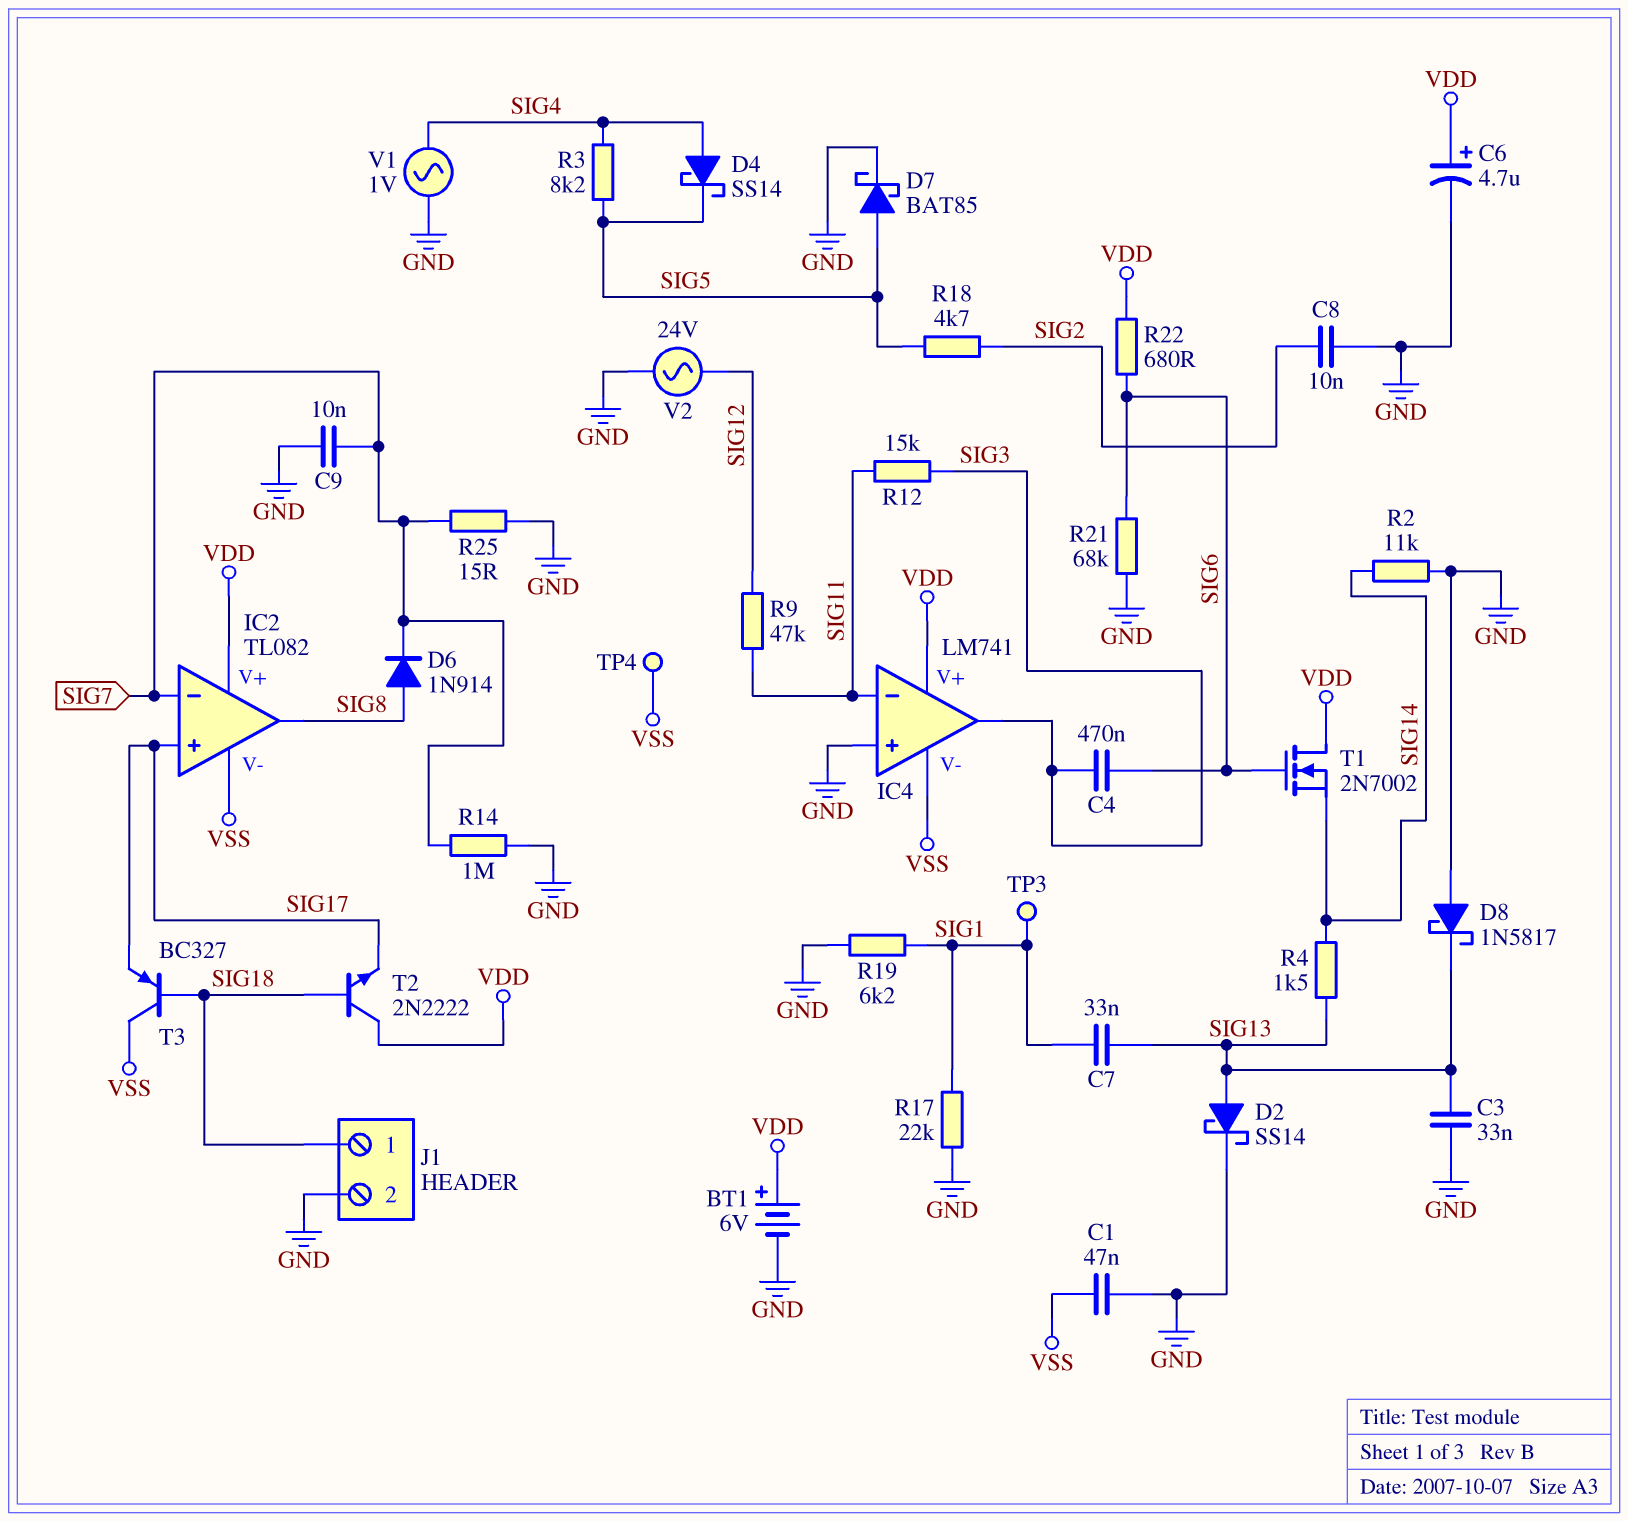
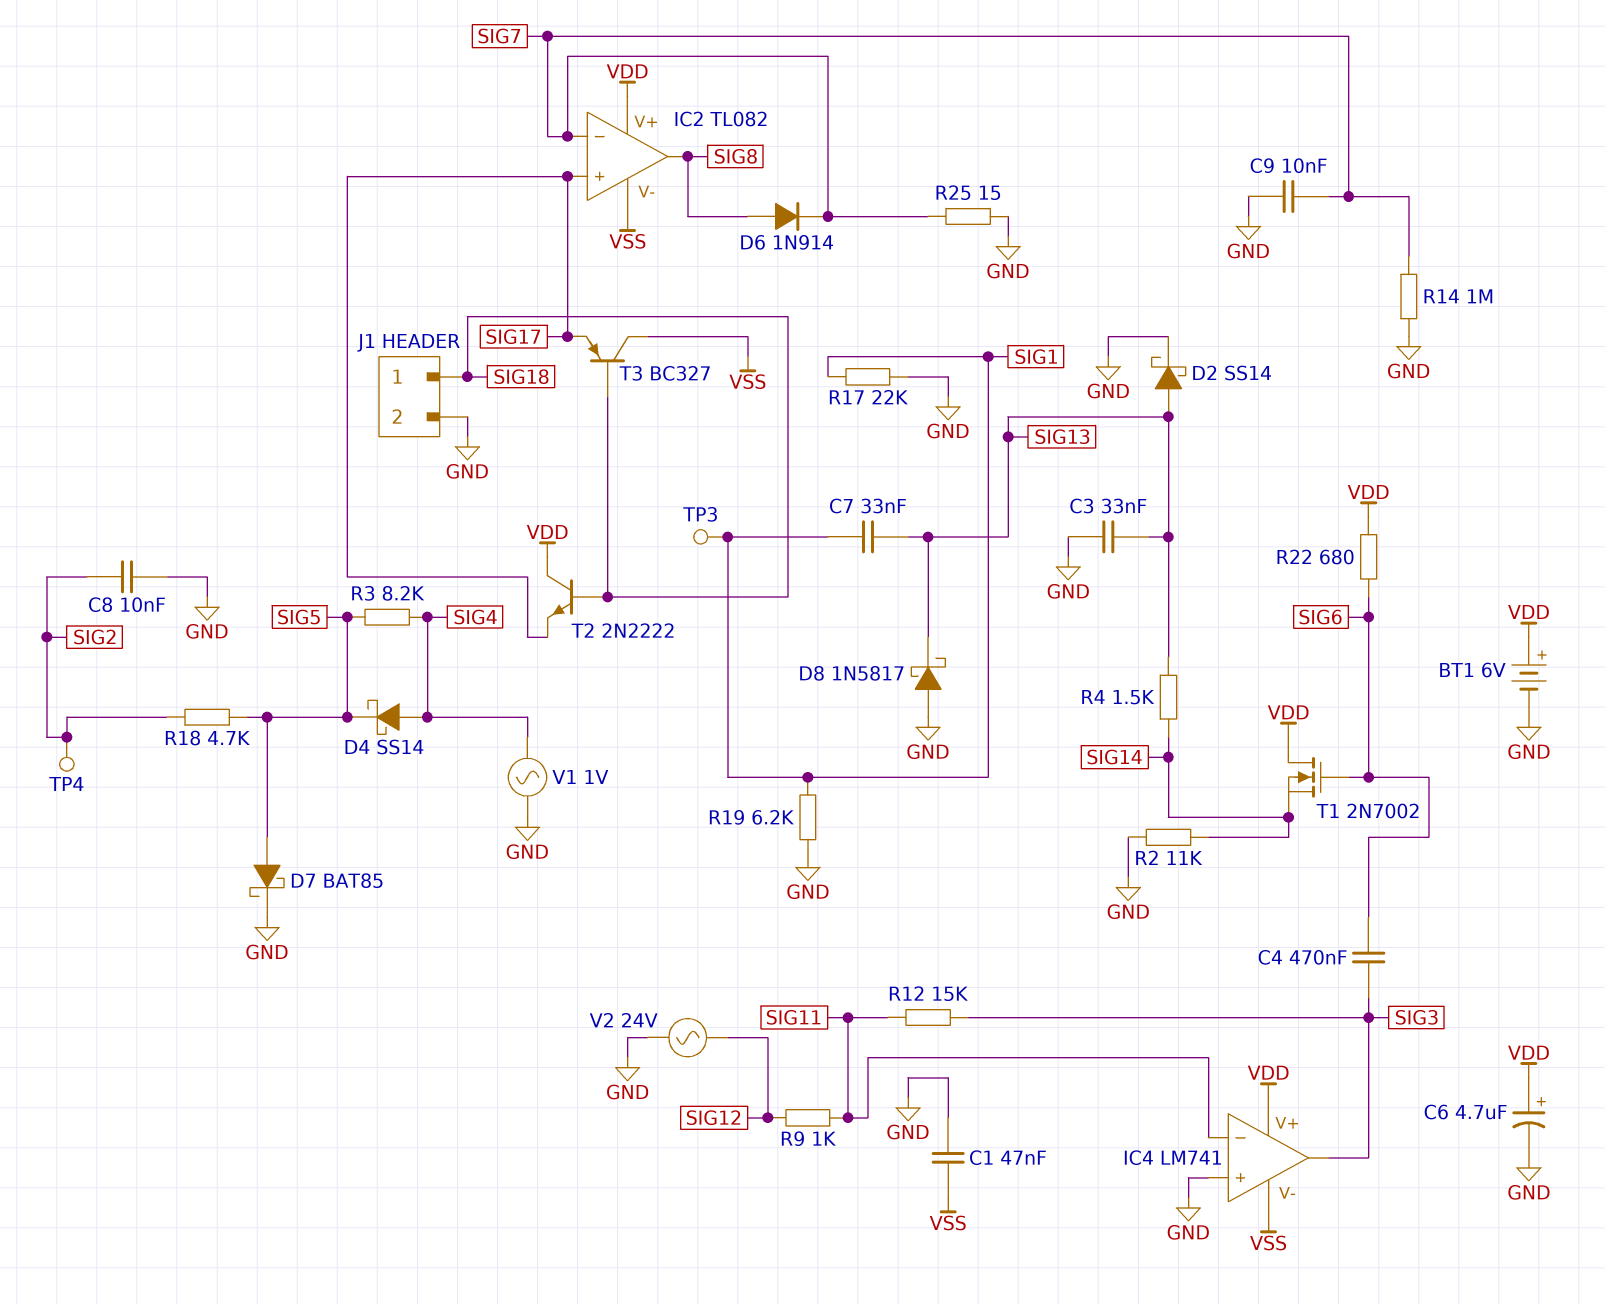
R9: 47k (SIG11, SIG12) -> 1k (SIG11, SIG12)
R21: 68k (GND, SIG6) -> none
TP4: test point (VSS) -> test point (SIG2)

